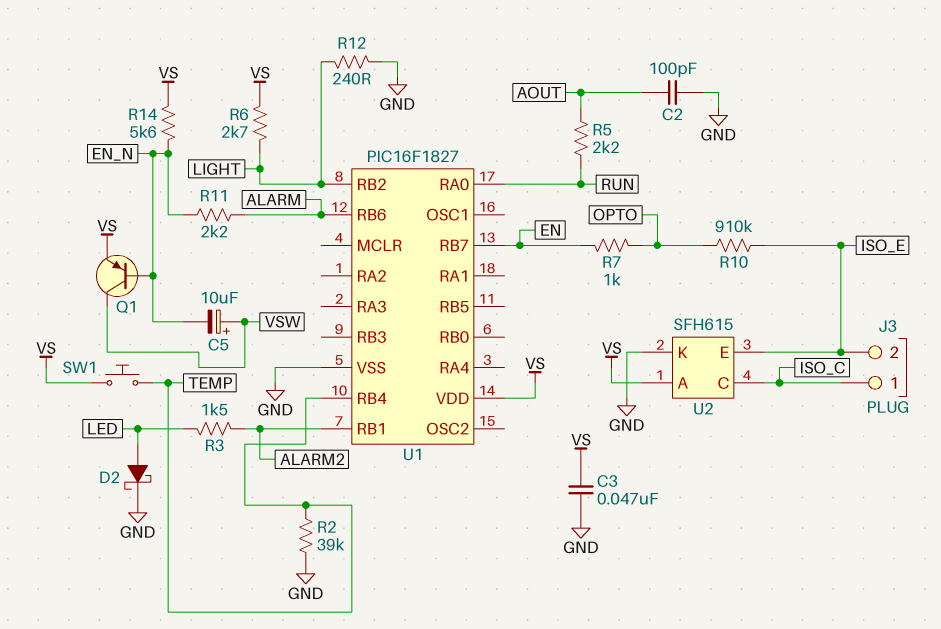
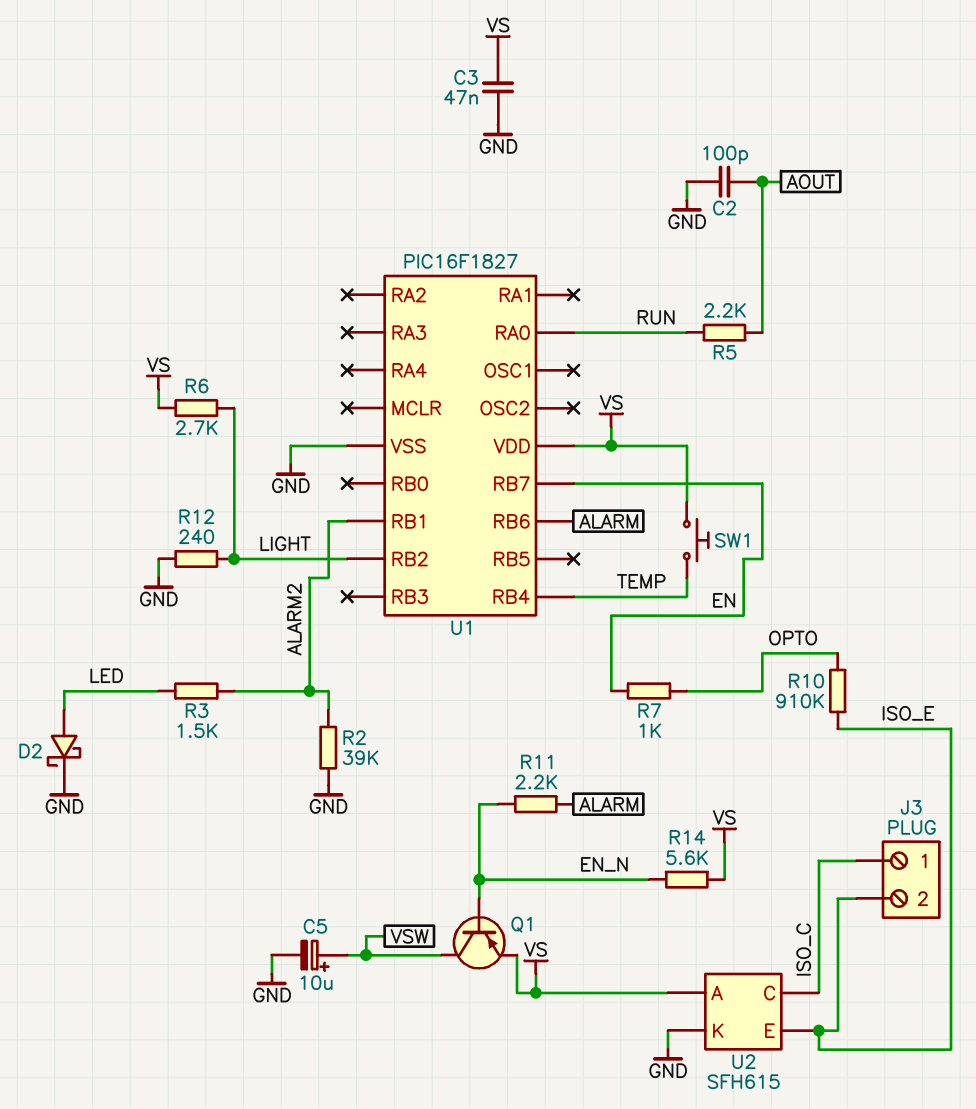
C5: 10uF (plus VSW, minus EN_N) -> 10uF (plus VSW, minus GND)
R2: 39k (GND, TEMP) -> 39k (ALARM2, GND)

